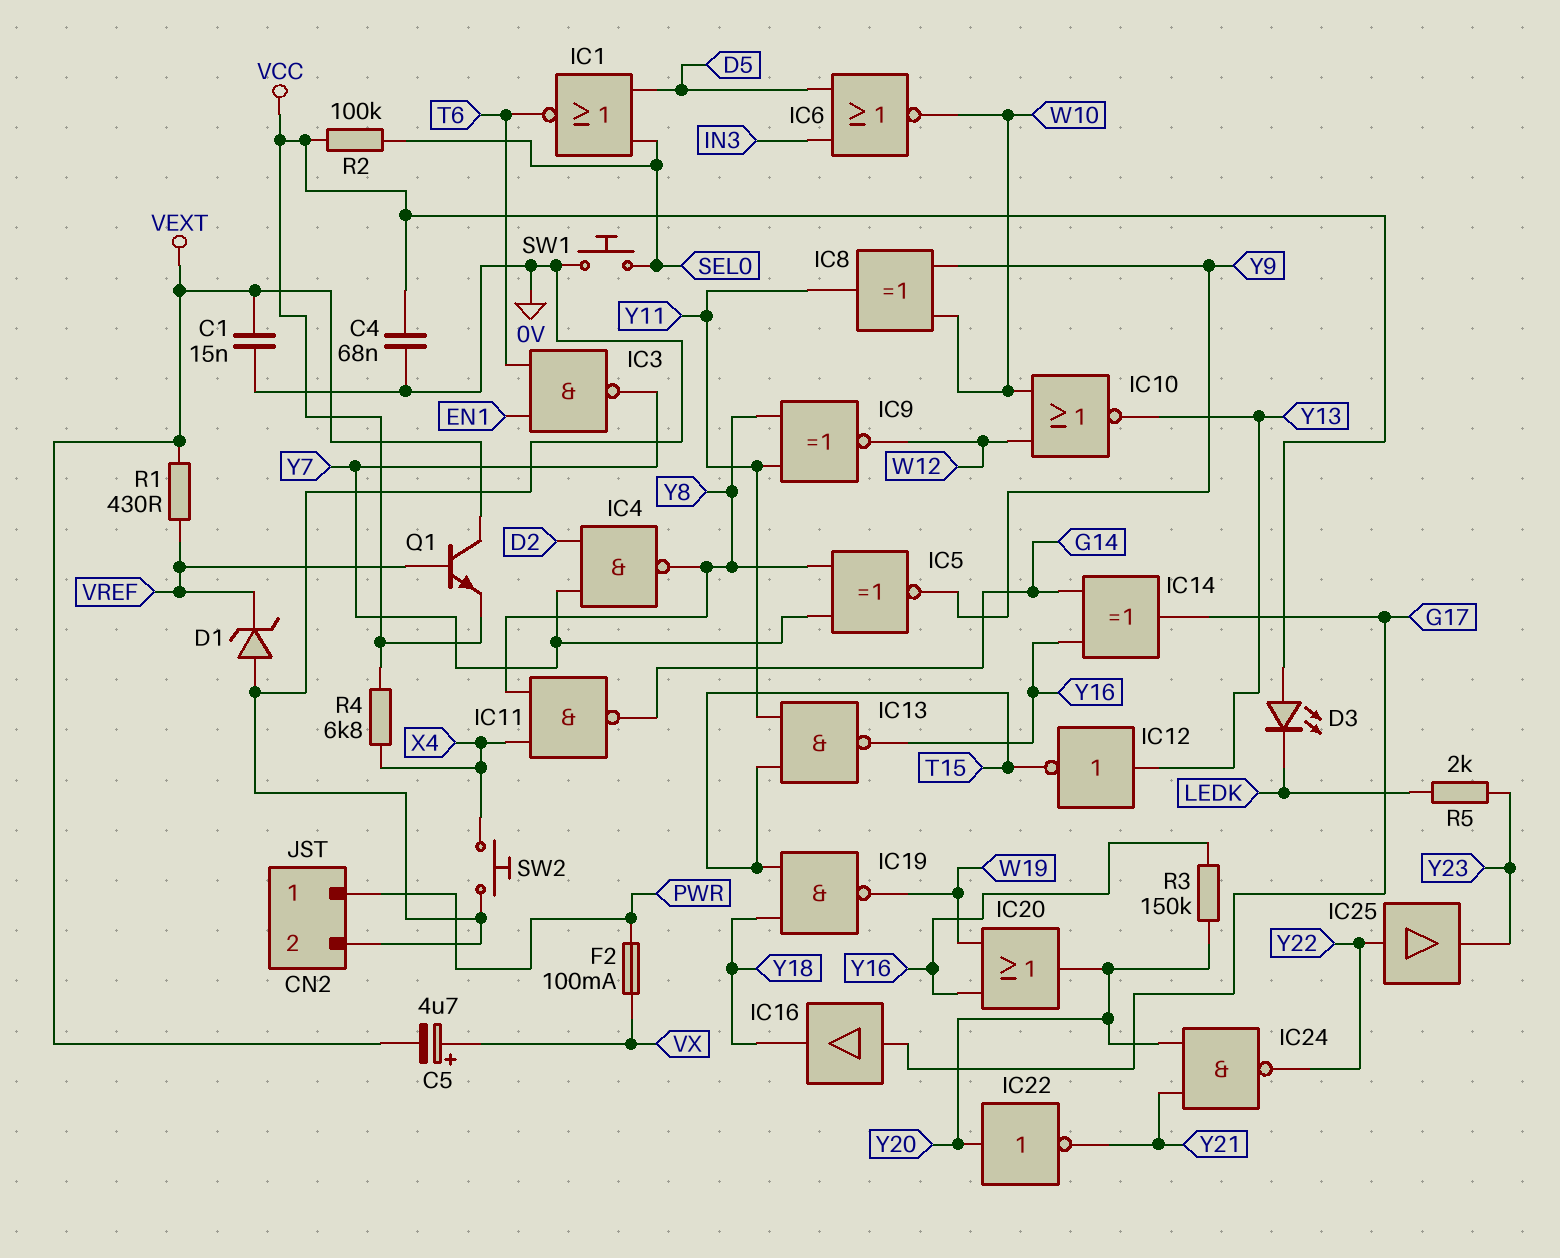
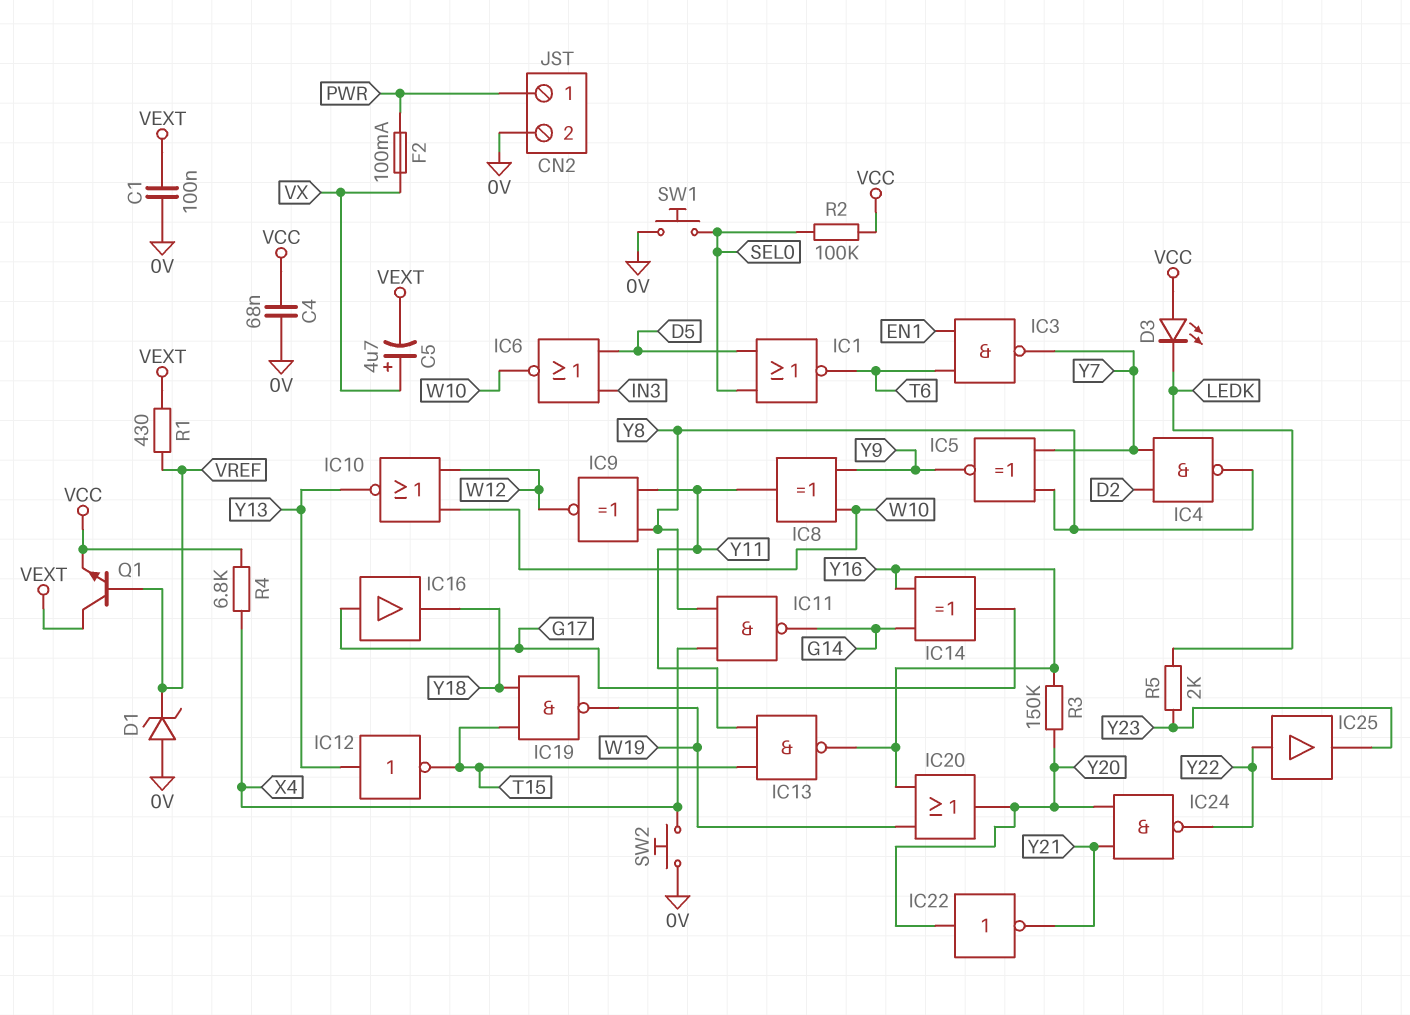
C1: 15nF (0V, VEXT) -> 100nF (0V, VEXT)

